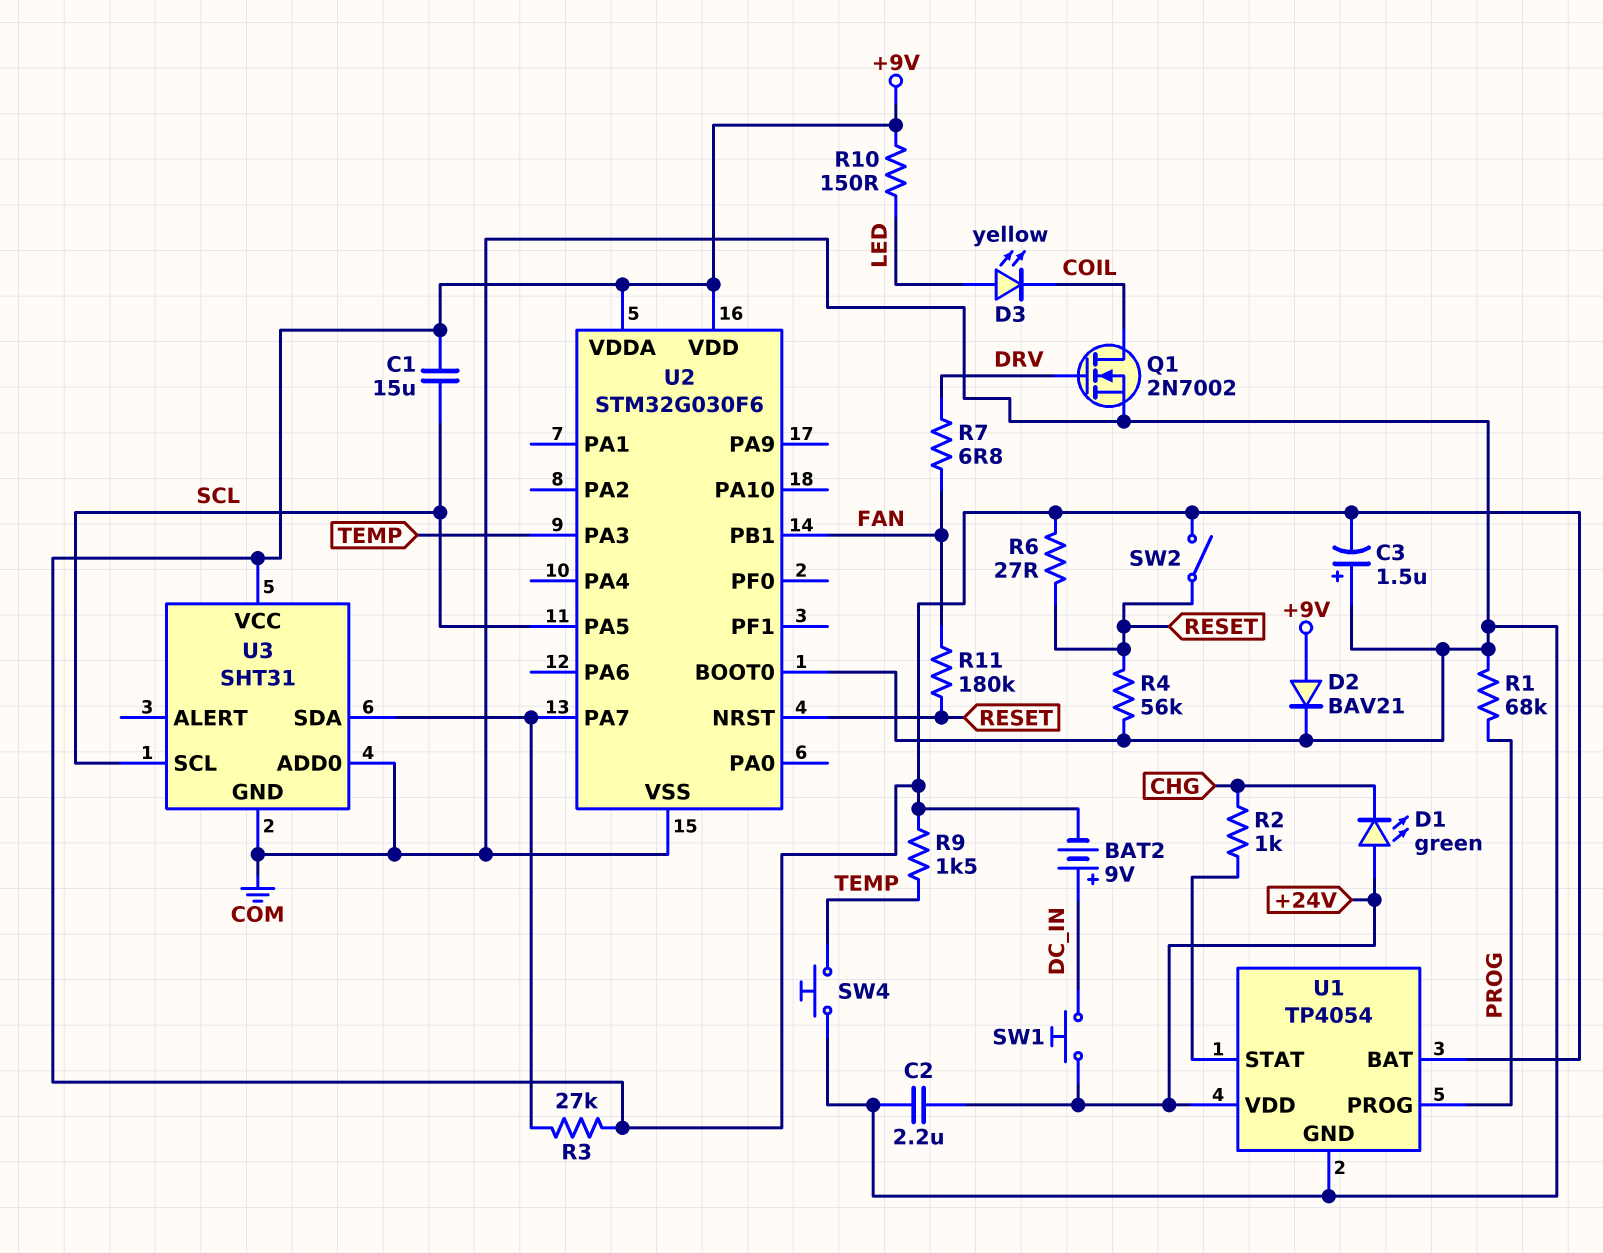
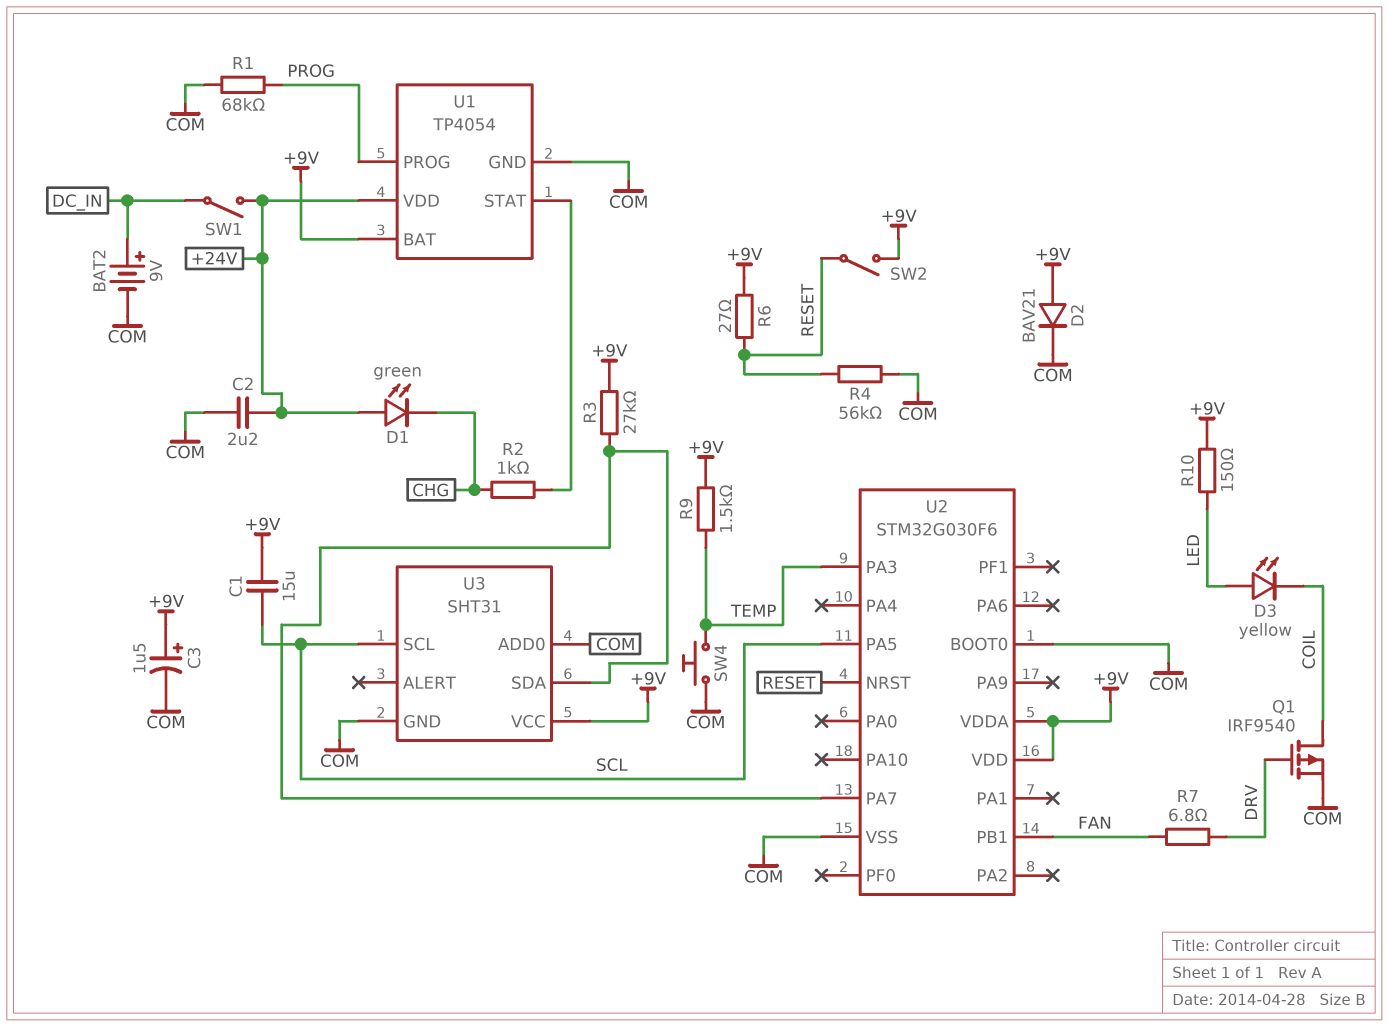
BAT2: 9V (plus DC_IN, minus +9V) -> 9V (plus DC_IN, minus COM)
C3: 1.5uF (plus COM, minus +9V) -> 1.5uF (plus +9V, minus COM)
Q1: NMOS 2N7002 (G DRV, D COIL, S COM) -> PMOS IRF9540 (G DRV, D COIL, S COM)
R11: 180k (FAN, RESET) -> none
SW1: button (+24V, DC_IN) -> switch (+24V, DC_IN)

